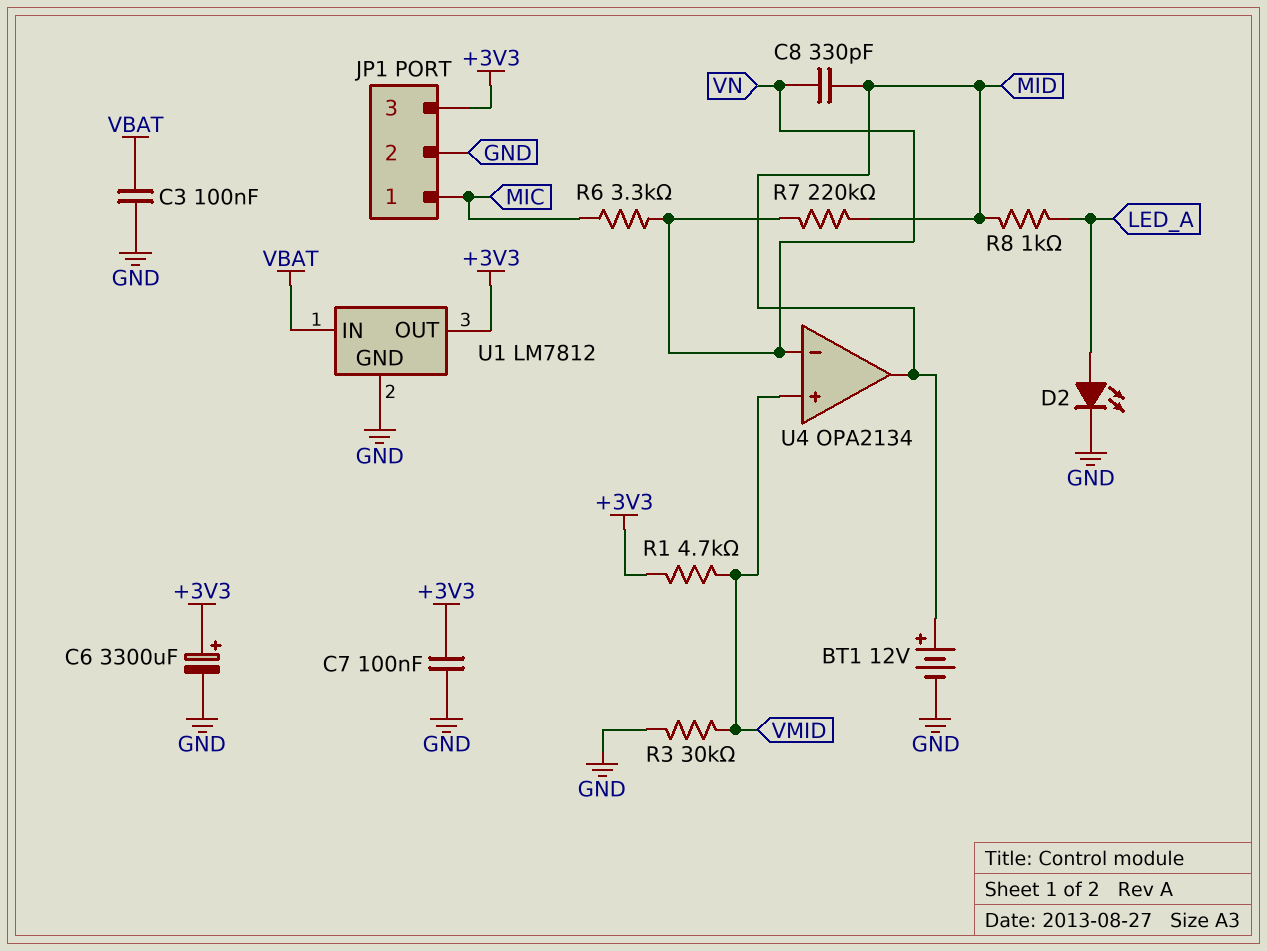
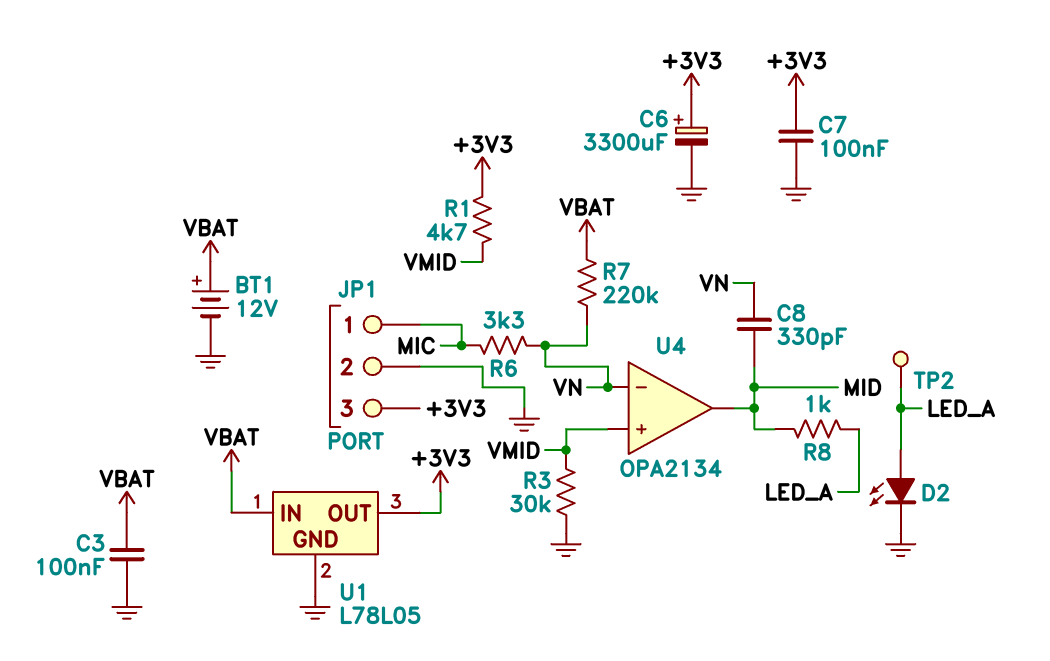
BT1: 12V (plus MID, minus GND) -> 12V (plus VBAT, minus GND)
R7: 220k (MID, VN) -> 220k (VBAT, VN)
TP2: none -> test point (LED_A)
U1: LM7812 -> L78L05

